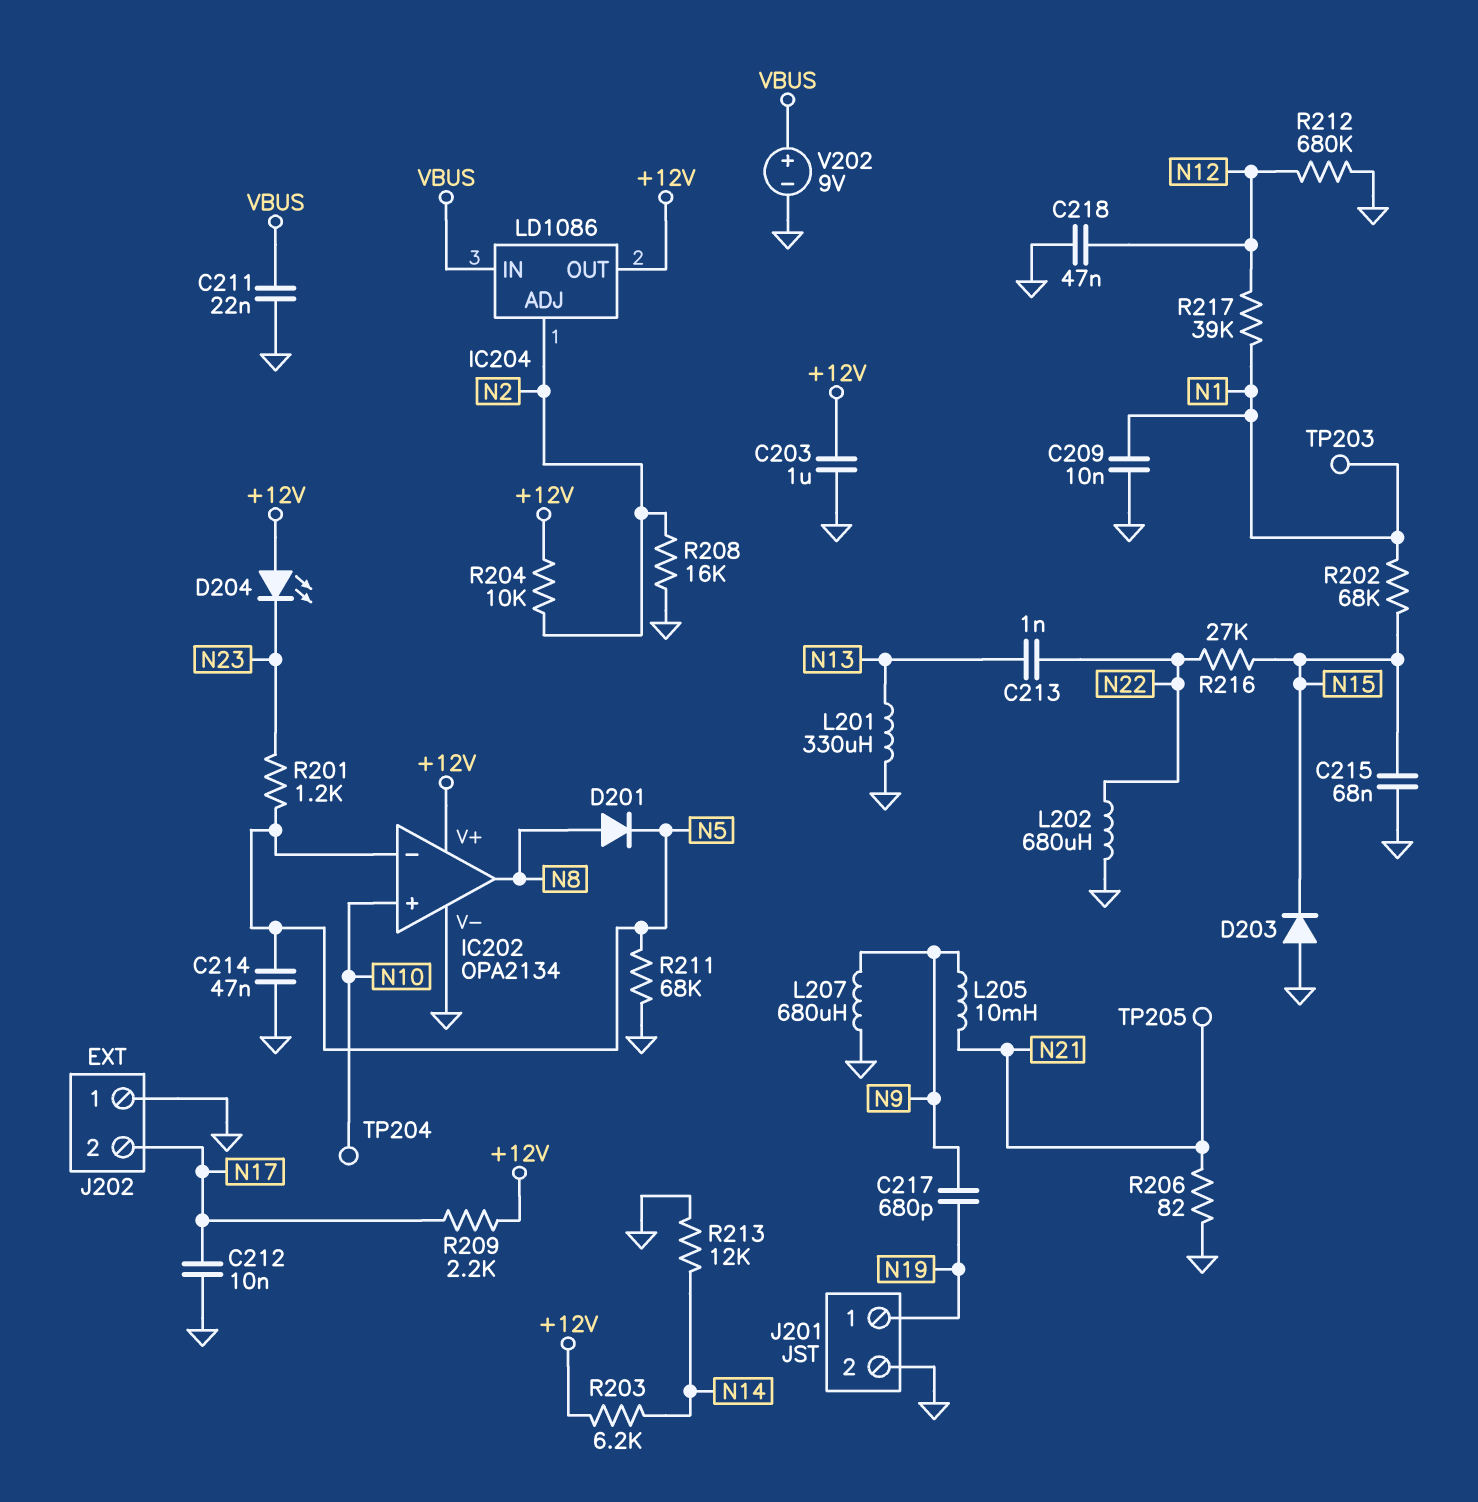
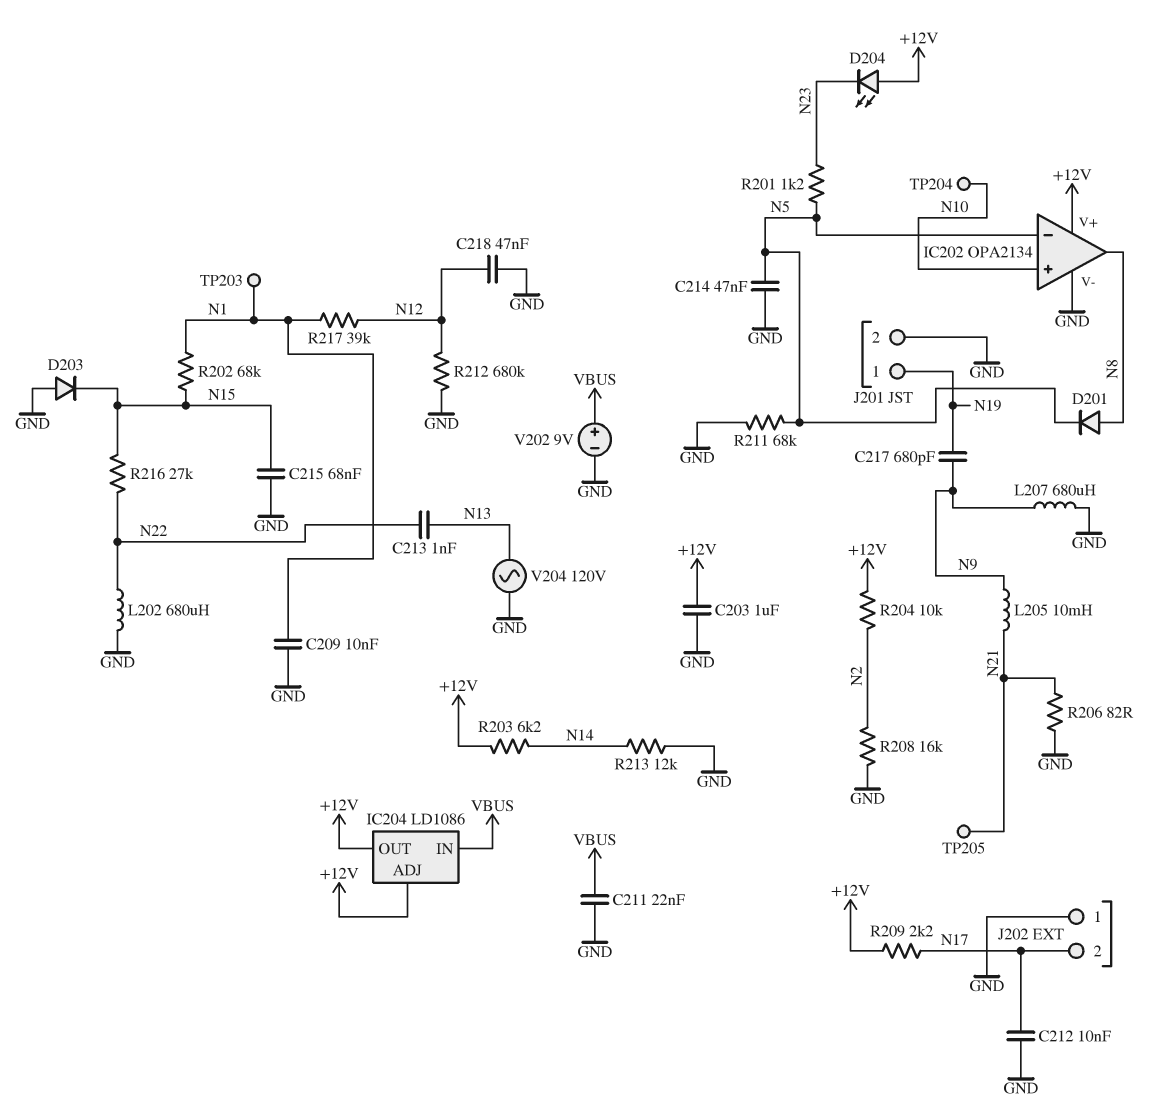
IC204 pin ADJ: N2 -> +12V
L201: 330uH (GND, N13) -> none
V204: none -> AC 120V (GND, N13)

